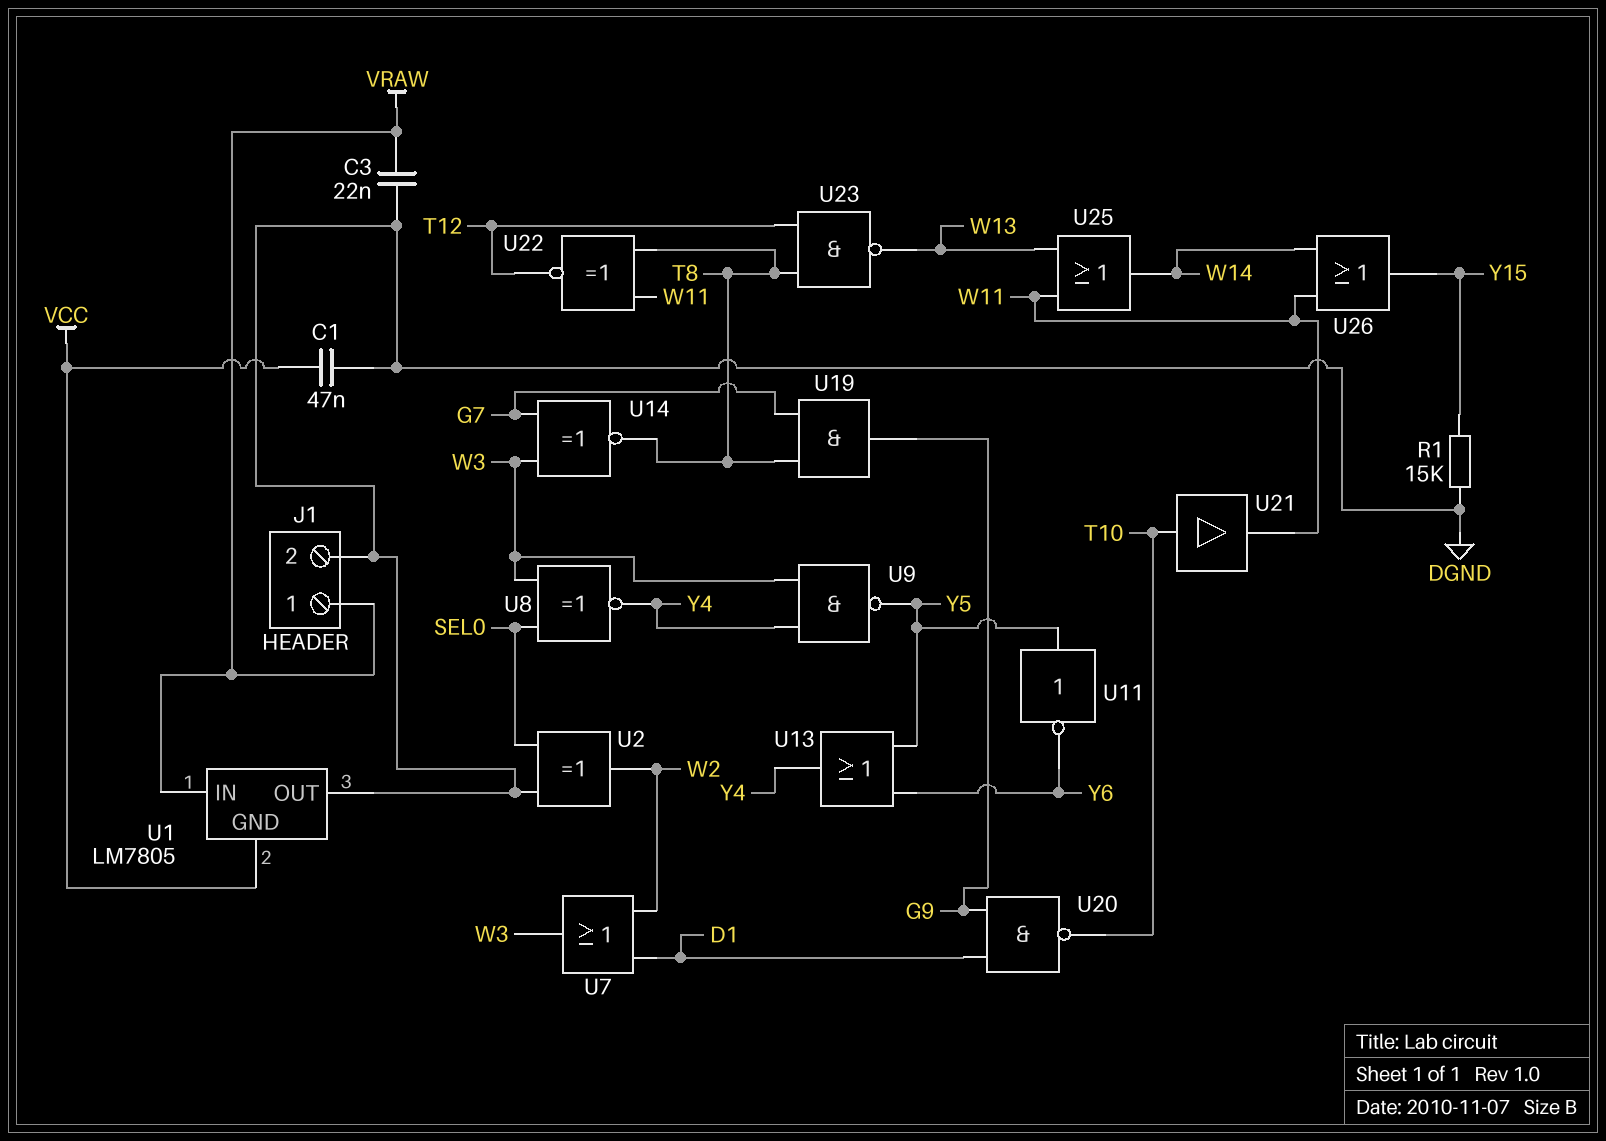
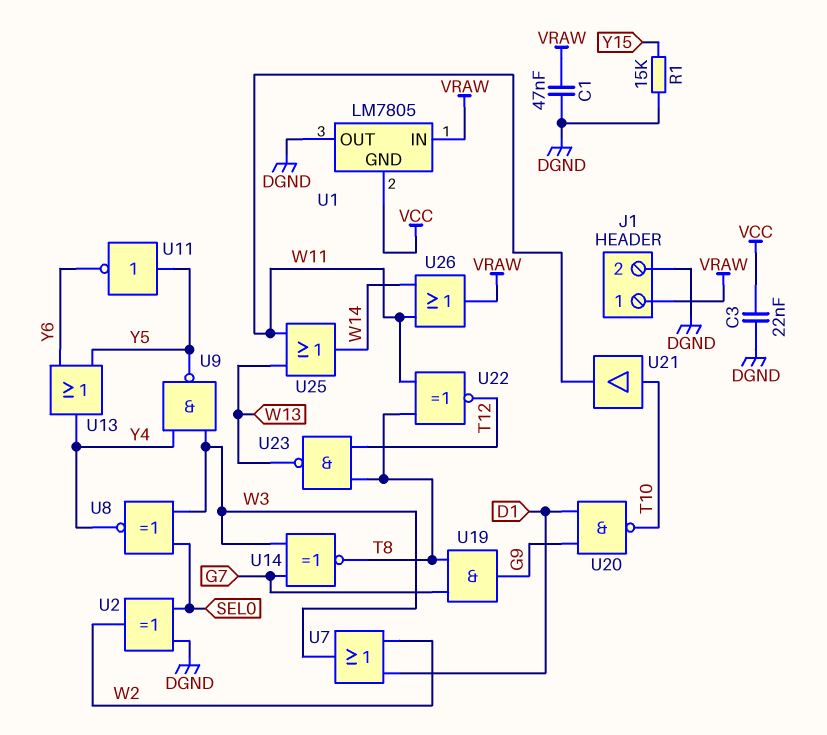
C1: 47nF (DGND, VCC) -> 47nF (DGND, VRAW)
C3: 22nF (DGND, VRAW) -> 22nF (DGND, VCC)
U26: OR (in W11, in W14, out Y15) -> OR (in W11, in W14, out VRAW)

